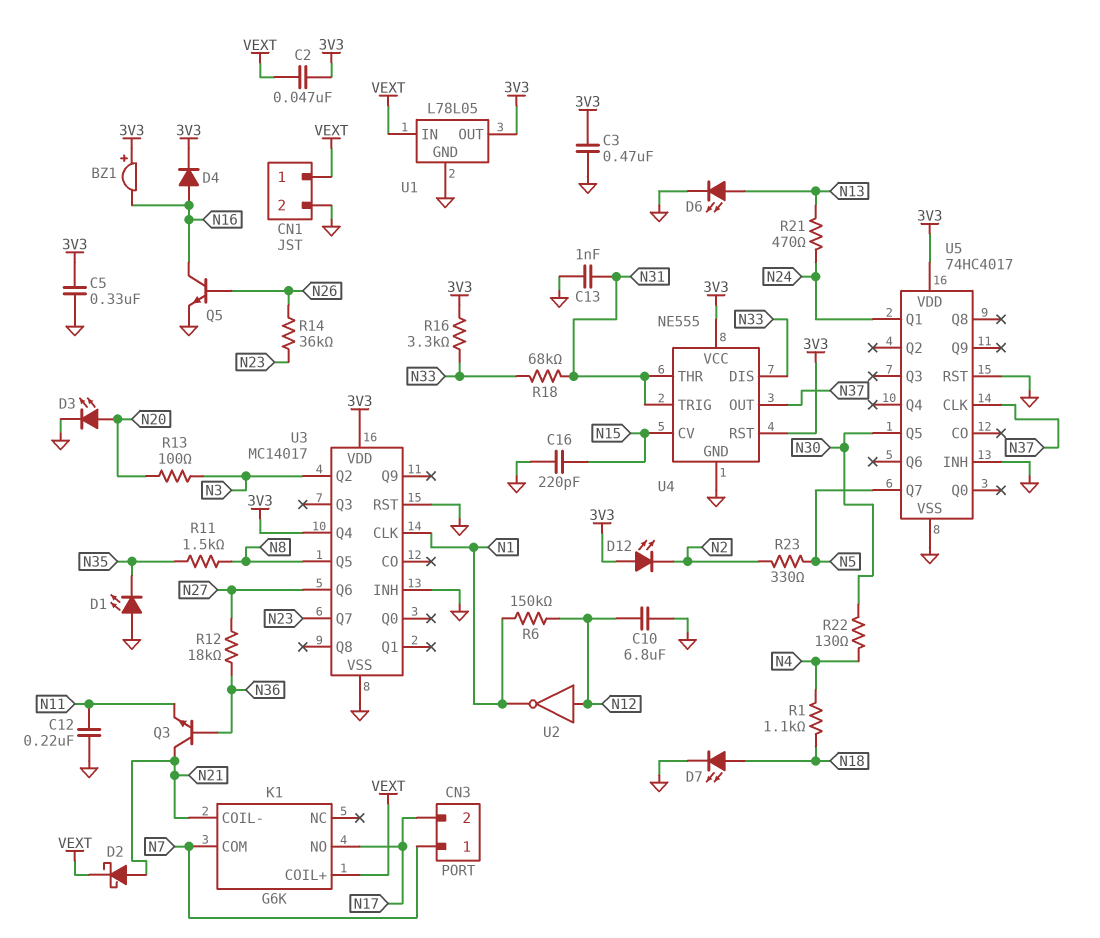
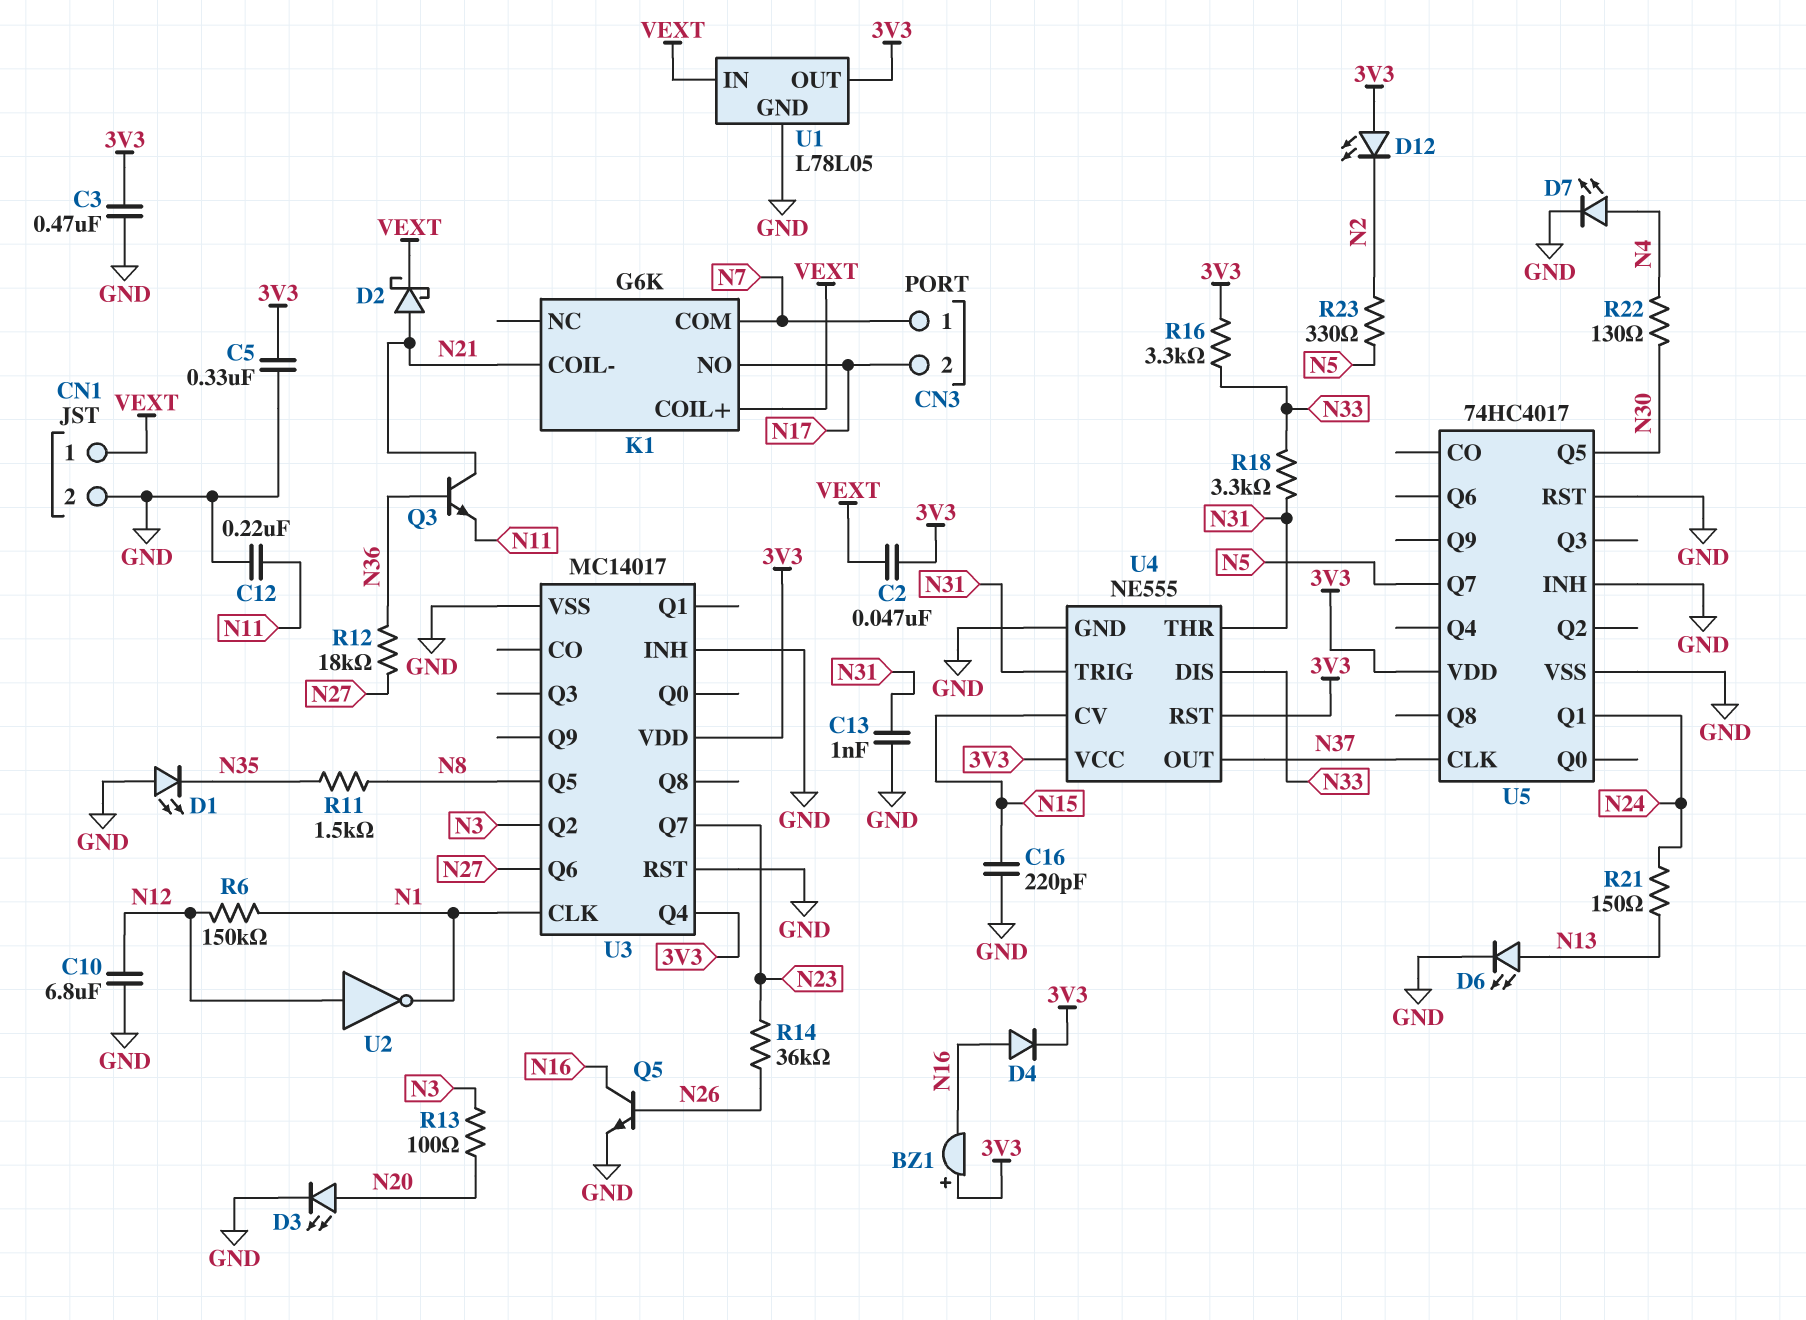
D7: LED (A N18, K GND) -> LED (A N4, K GND)
R1: 1.1k (N4, N18) -> none
R18: 68k (N31, N33) -> 3.3k (N31, N33)
R21: 470 (N13, N24) -> 150 (N13, N24)

